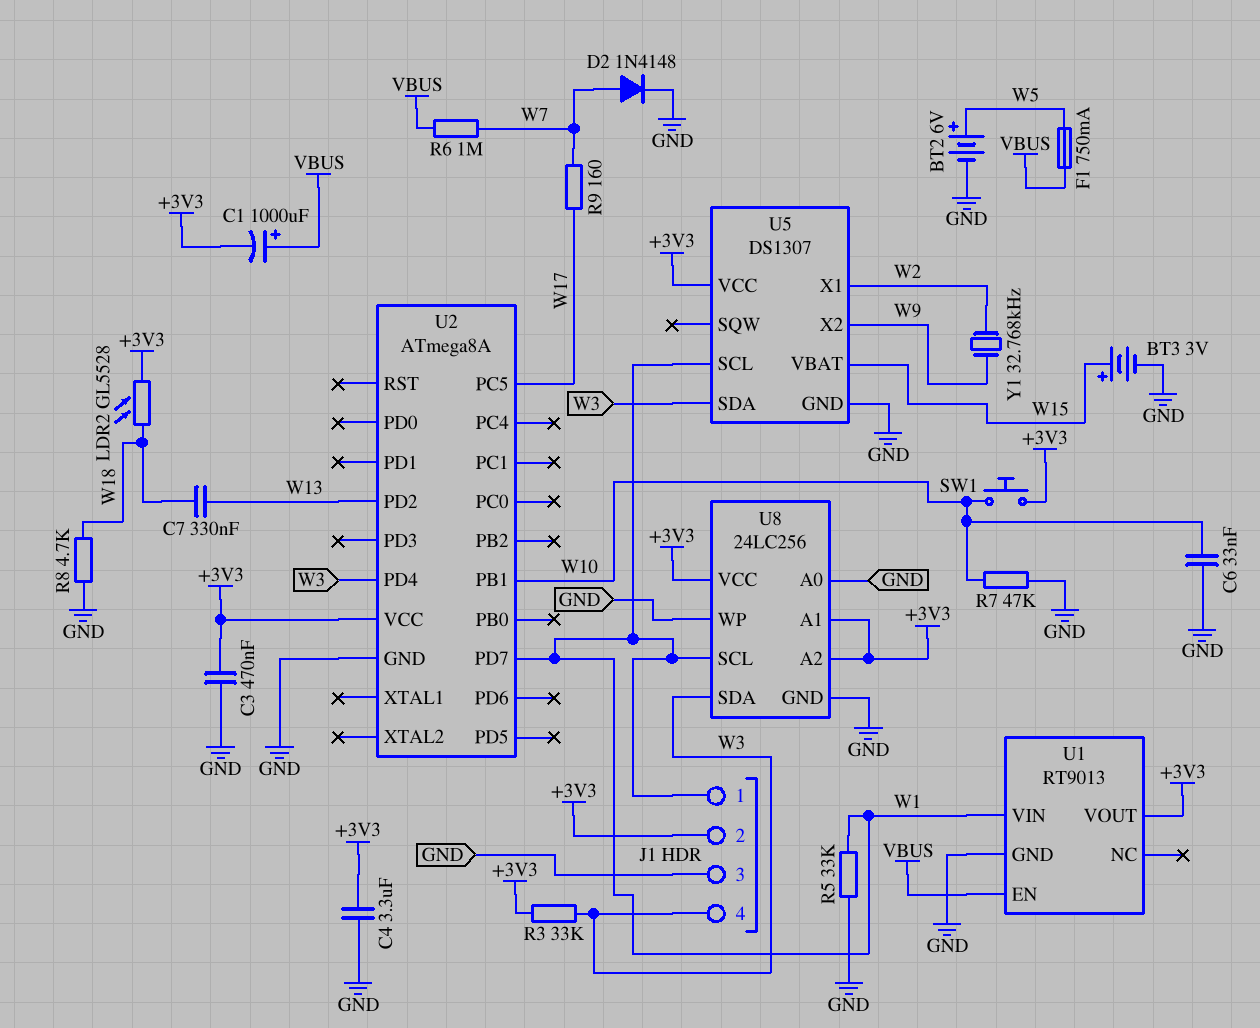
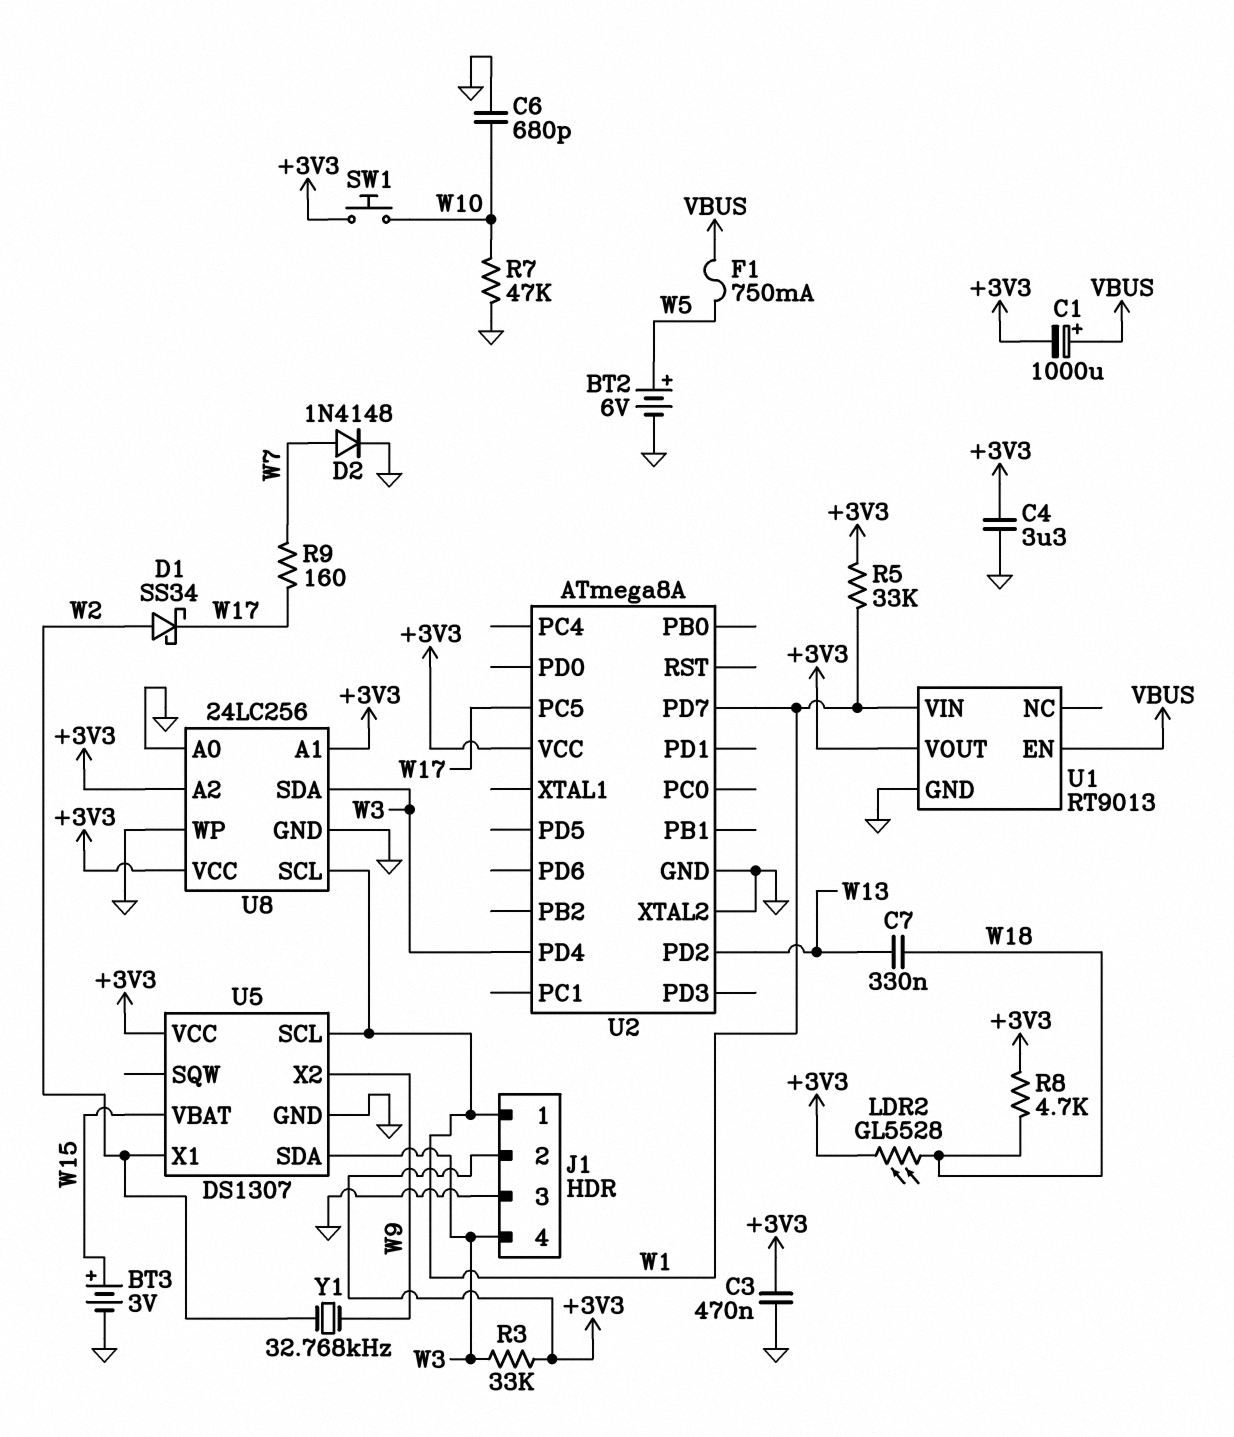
C6: 33nF (GND, W10) -> 680pF (GND, W10)
D1: none -> schottky SS34 (A W2, K W17)
R5: 33k (GND, W1) -> 33k (+3V3, W1)
R6: 1M (VBUS, W7) -> none
R8: 4.7k (GND, W18) -> 4.7k (+3V3, W18)
U2 pin PB1: W10 -> none
U2 pin XTAL2: none -> GND

